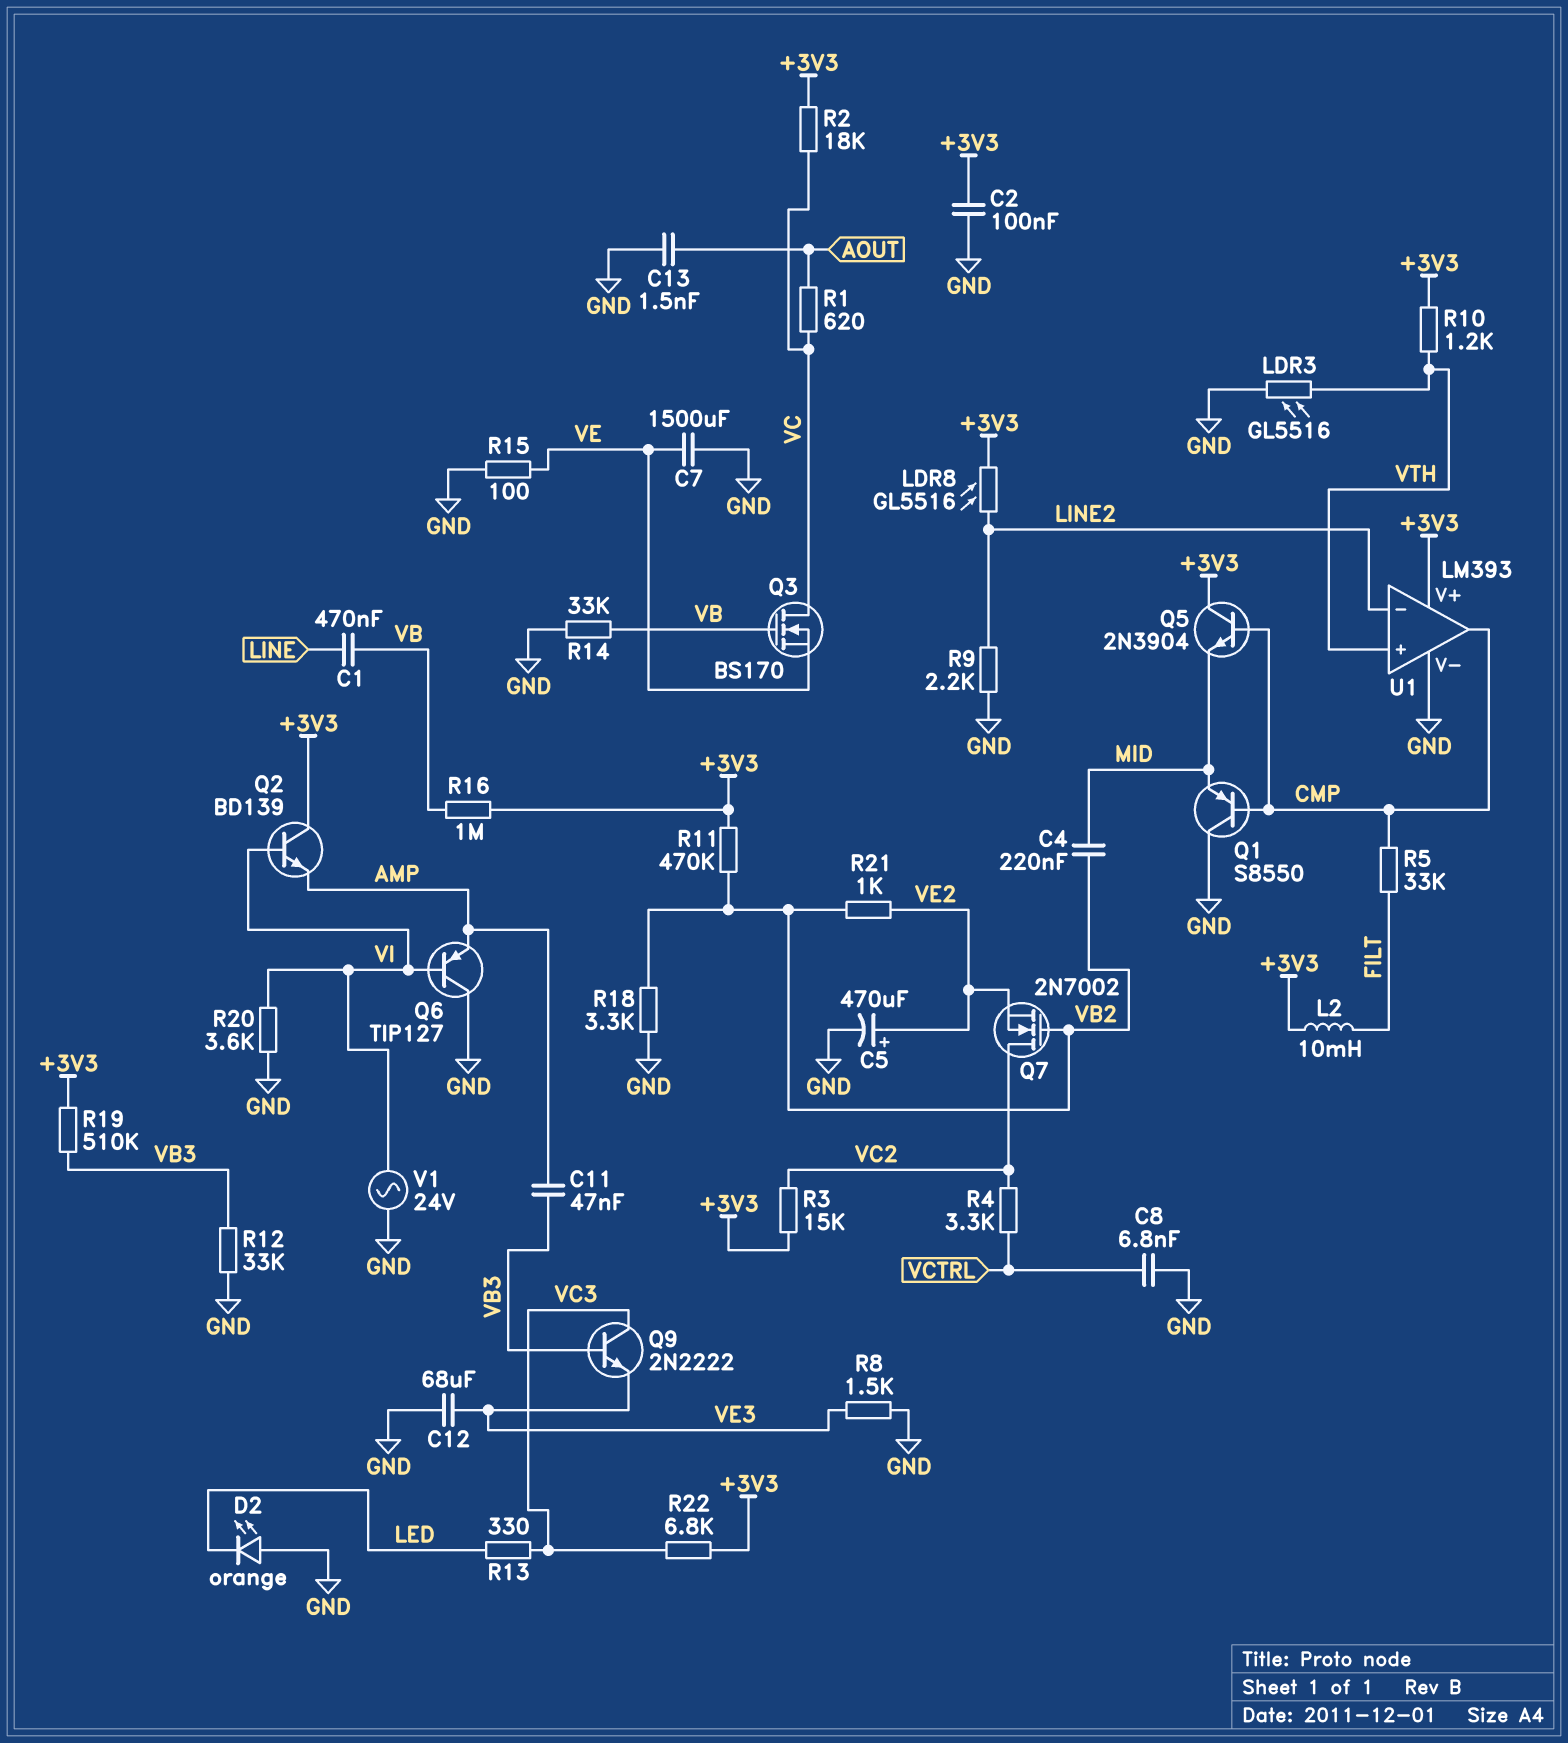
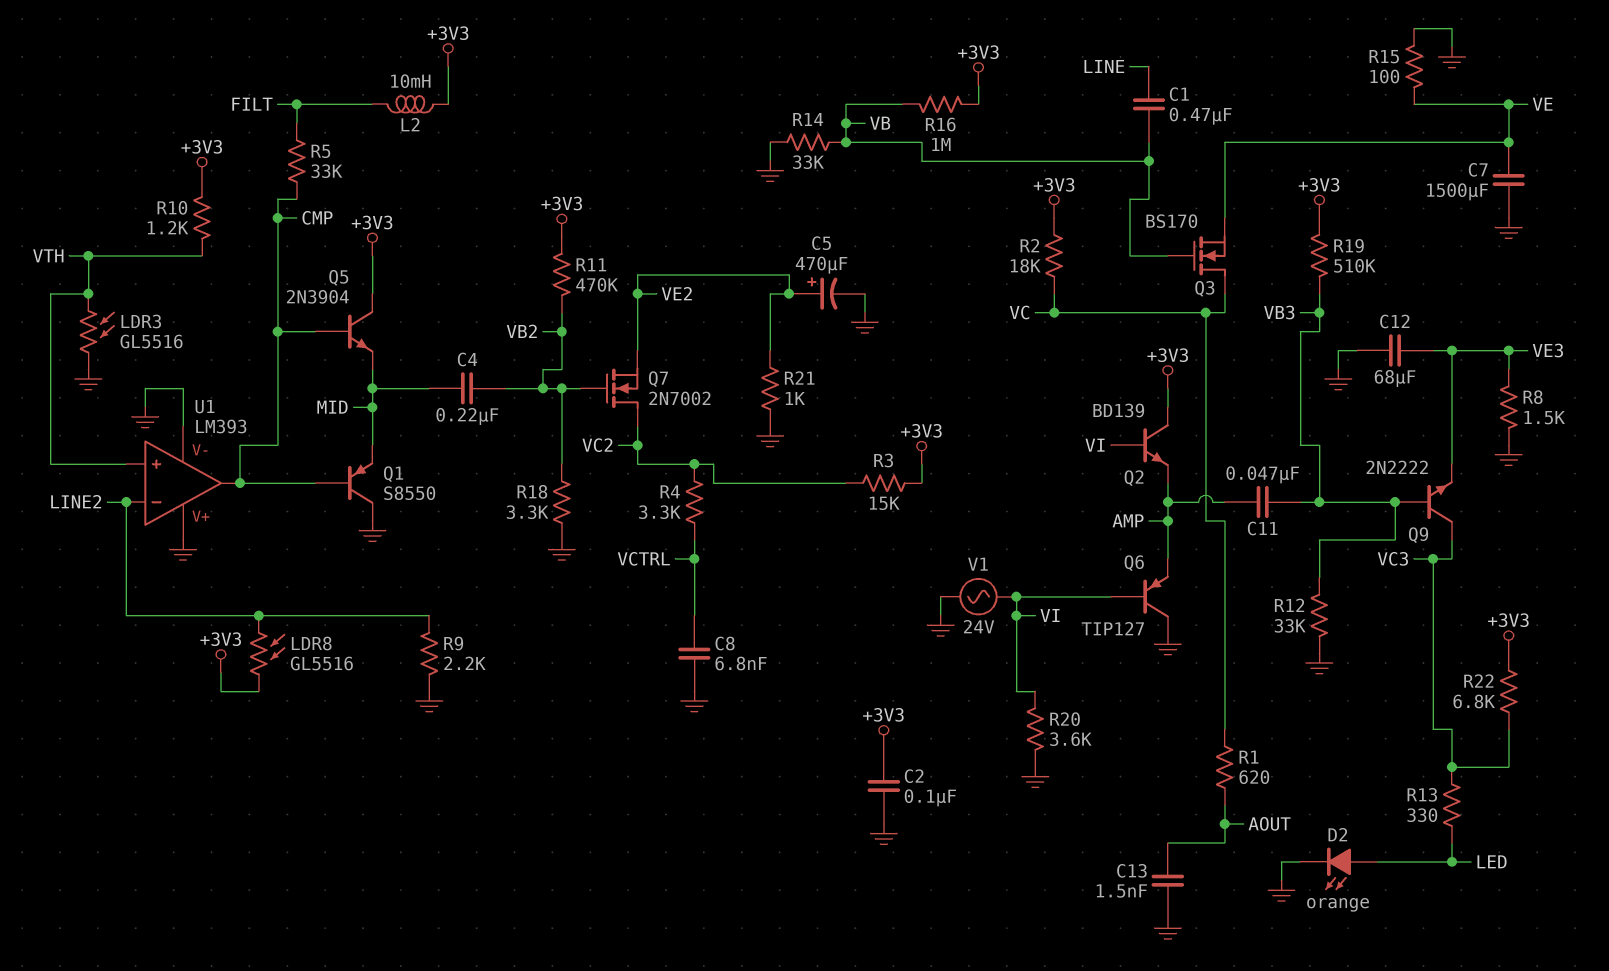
D2: LED orange (A GND, K LED) -> LED orange (A LED, K GND)
R21: 1k (VB2, VE2) -> 1k (GND, VE2)
U1 pin V+: +3V3 -> GND

